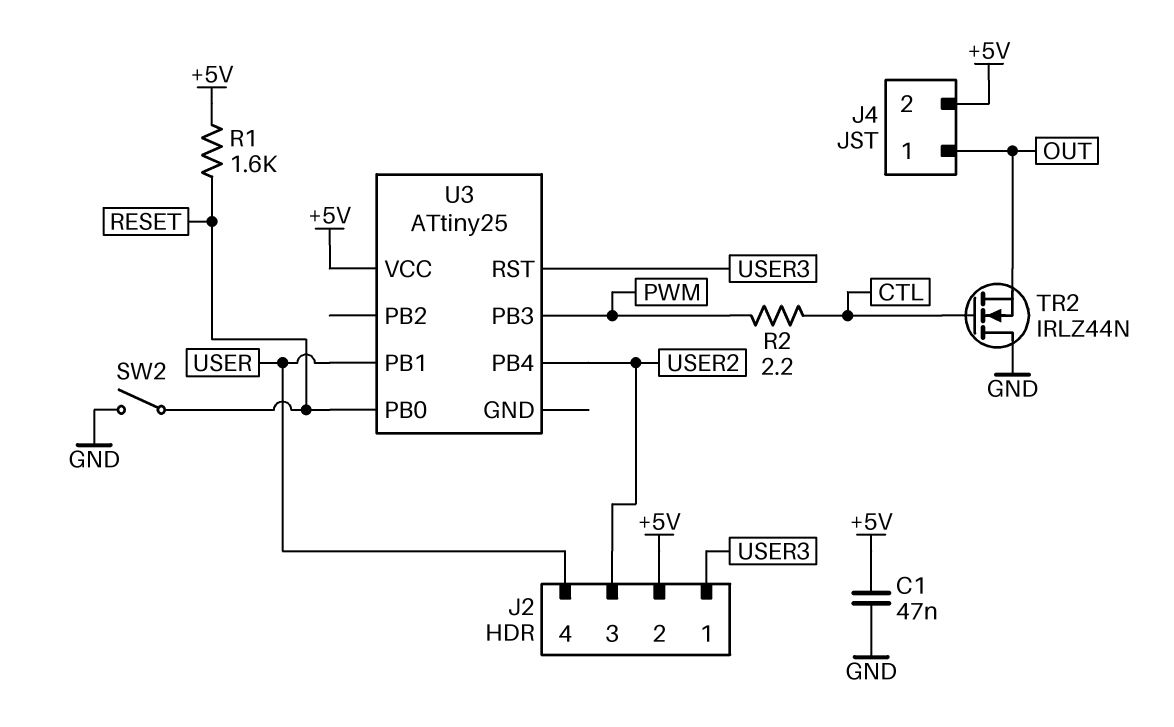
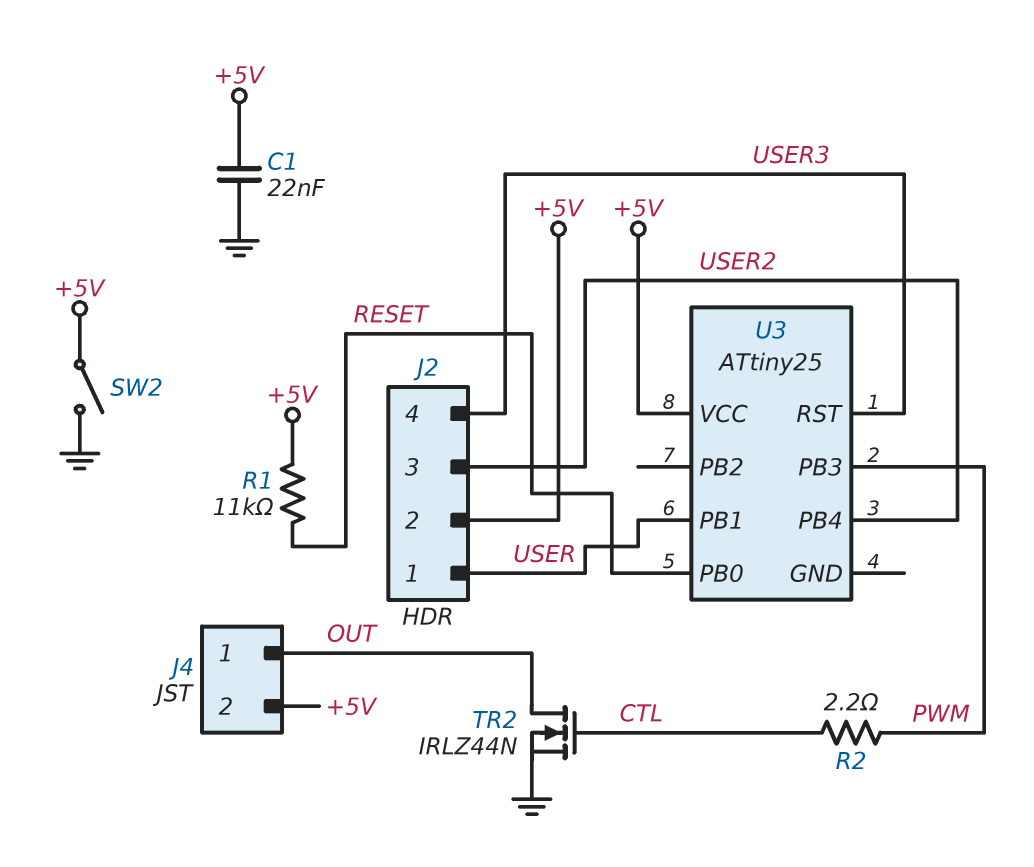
C1: 47nF (+5V, GND) -> 22nF (+5V, GND)
J2 pin 1: USER3 -> USER
J2 pin 4: USER -> USER3
R1: 1.6k (+5V, RESET) -> 11k (+5V, RESET)
SW2: switch (GND, RESET) -> switch (+5V, GND)
TR2: NMOS IRLZ44N (G CTL, D GND, S OUT) -> NMOS IRLZ44N (G CTL, D OUT, S GND)

